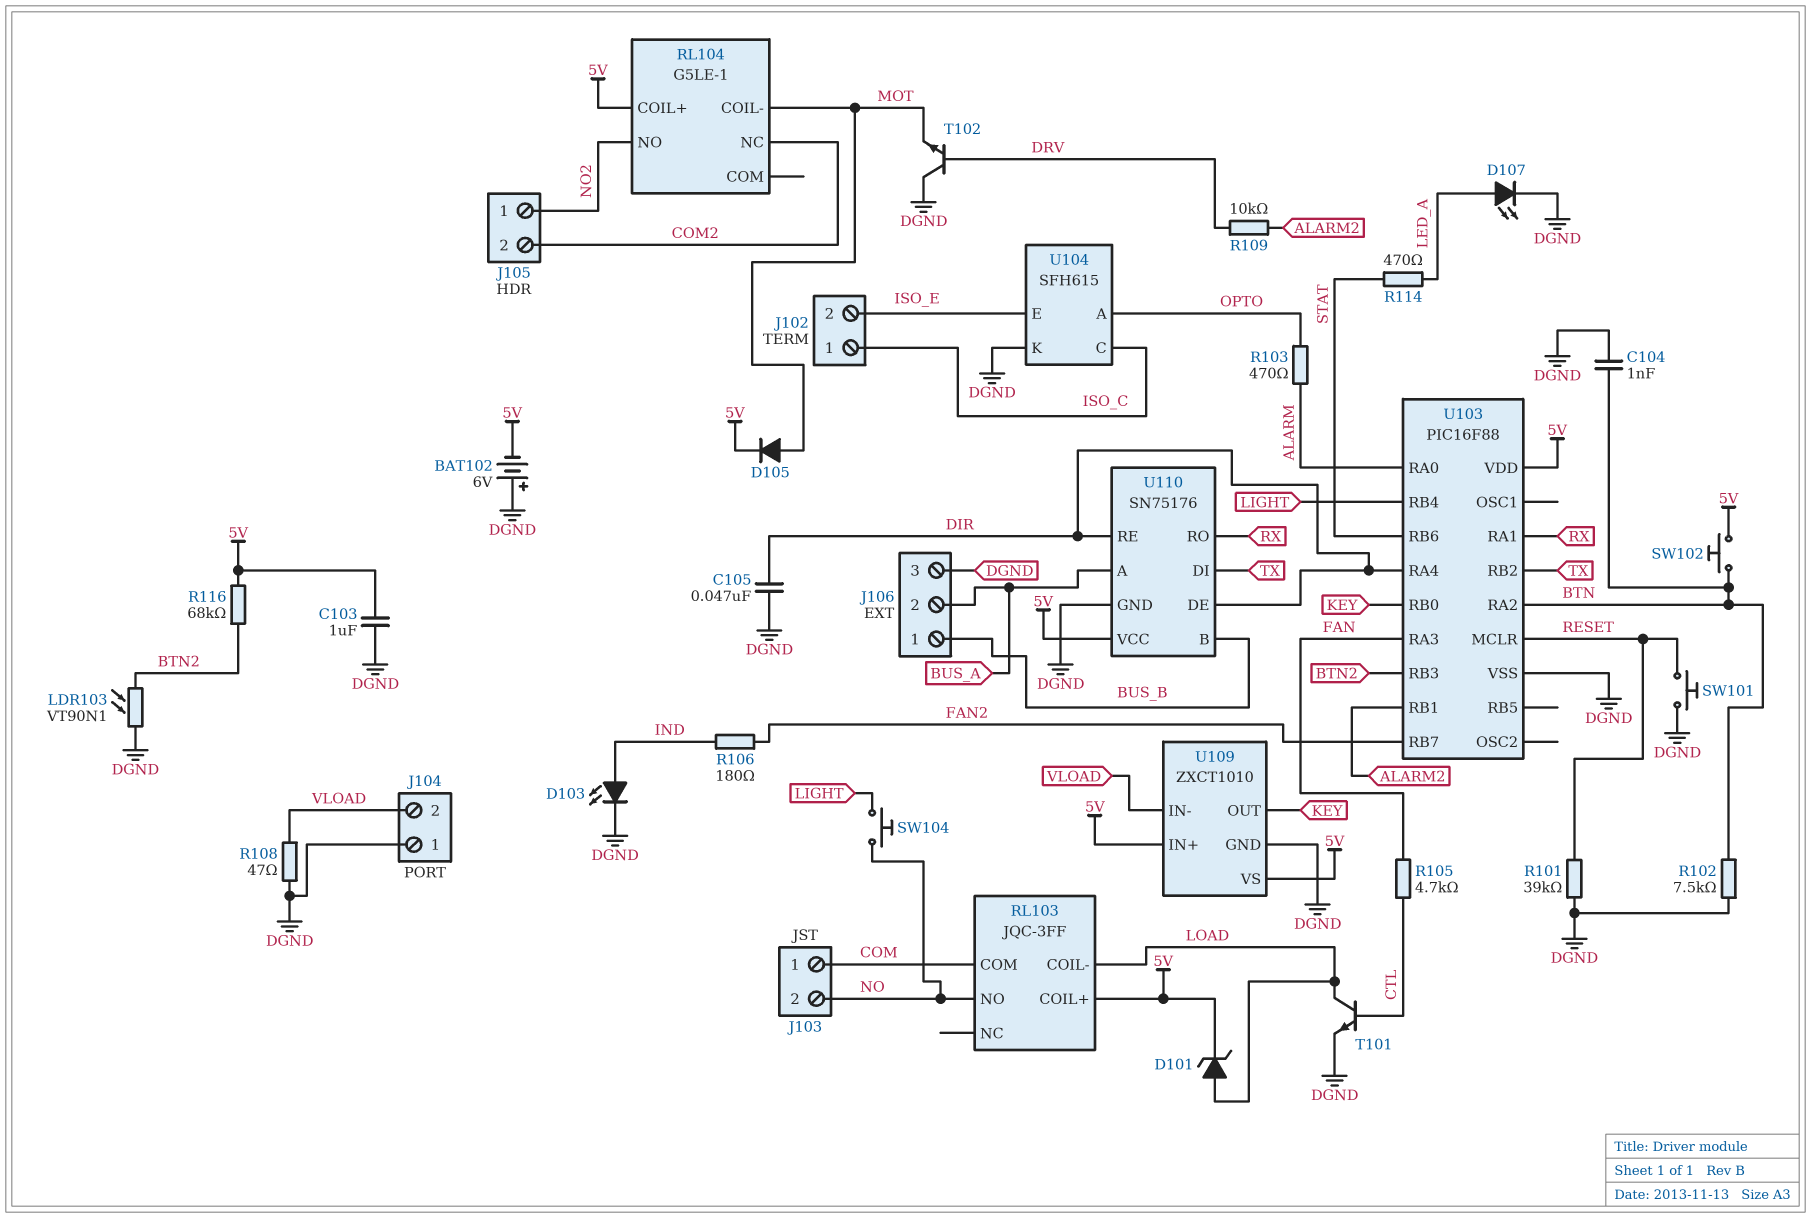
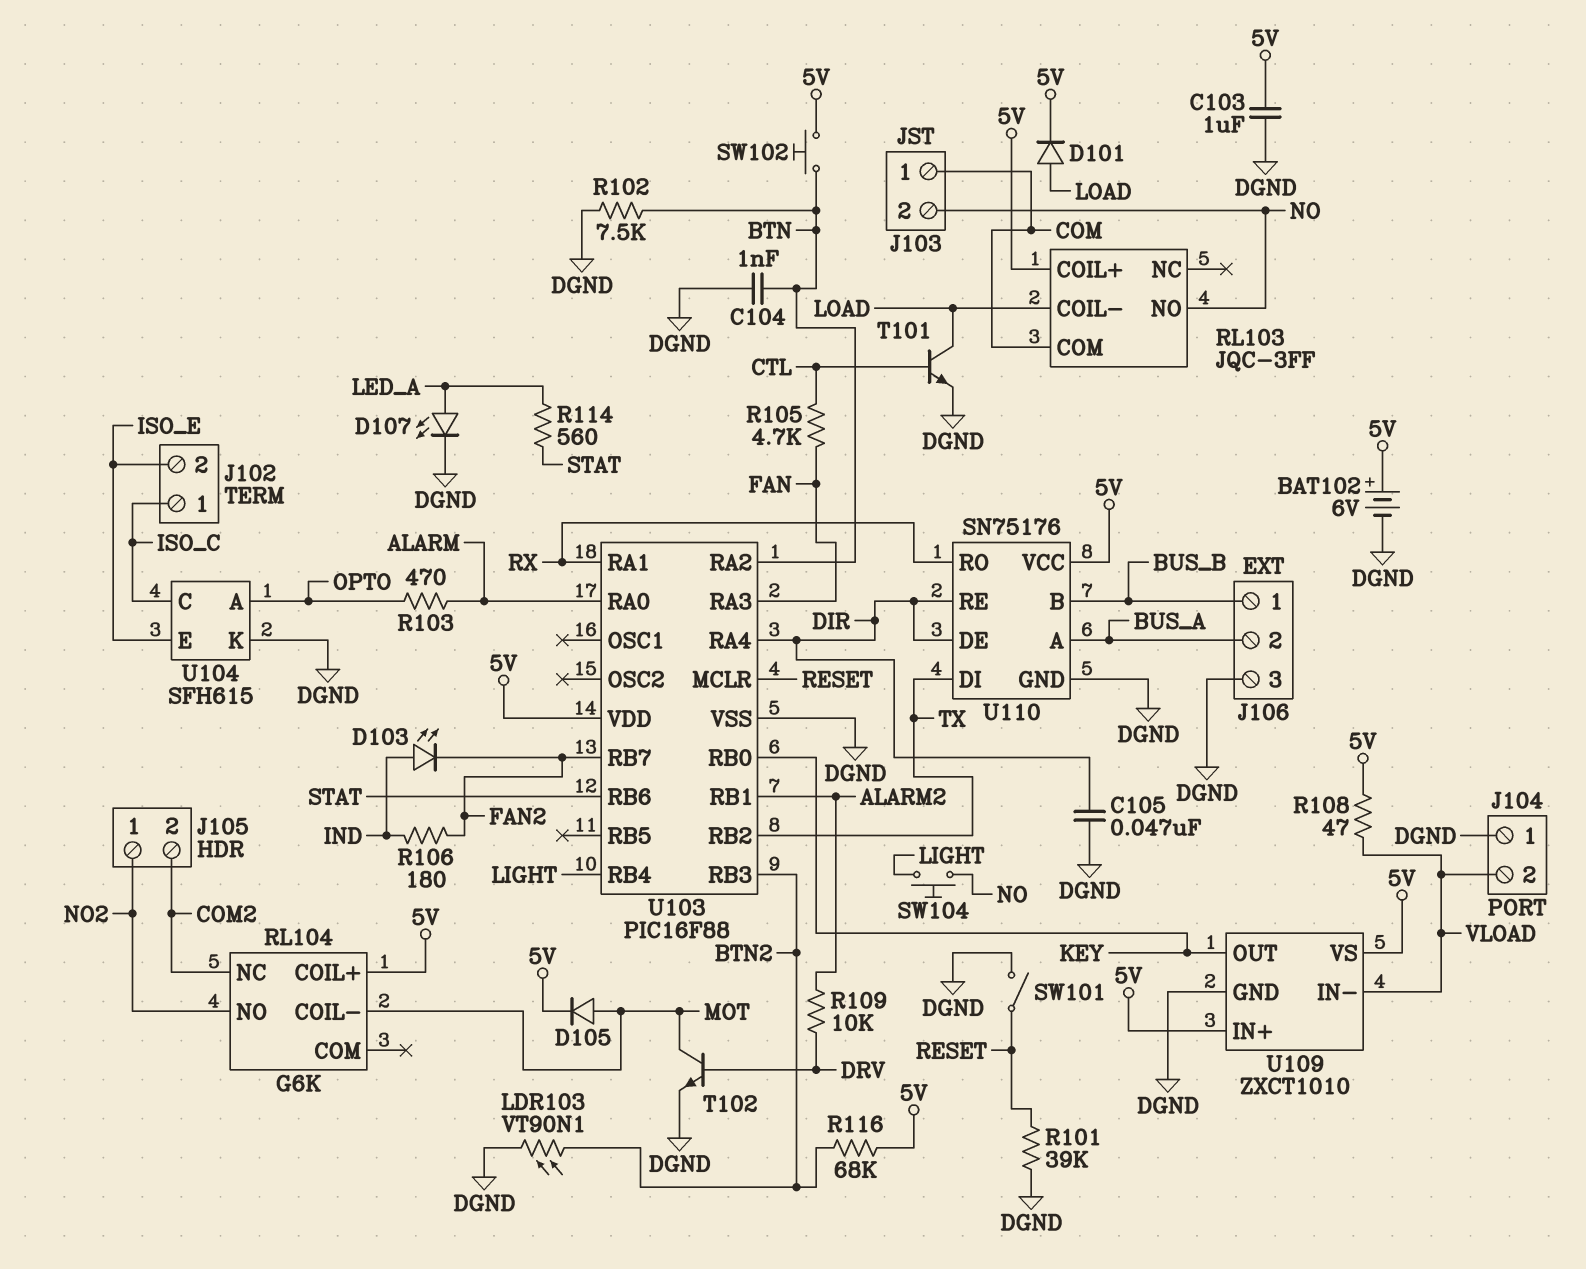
BAT102: 6V (plus DGND, minus 5V) -> 6V (plus 5V, minus DGND)
D101: zener (A LOAD, K 5V) -> diode (A LOAD, K 5V)
D103: LED (A IND, K DGND) -> LED (A IND, K FAN2)
R108: 47 (DGND, VLOAD) -> 47 (5V, VLOAD)
R114: 470 (LED_A, STAT) -> 560 (LED_A, STAT)
RL104: G5LE-1 -> G6K
SW101: button (DGND, RESET) -> switch (DGND, RESET)
T102: NPN (B DRV, C DGND, E MOT) -> NPN (B DRV, C MOT, E DGND)

